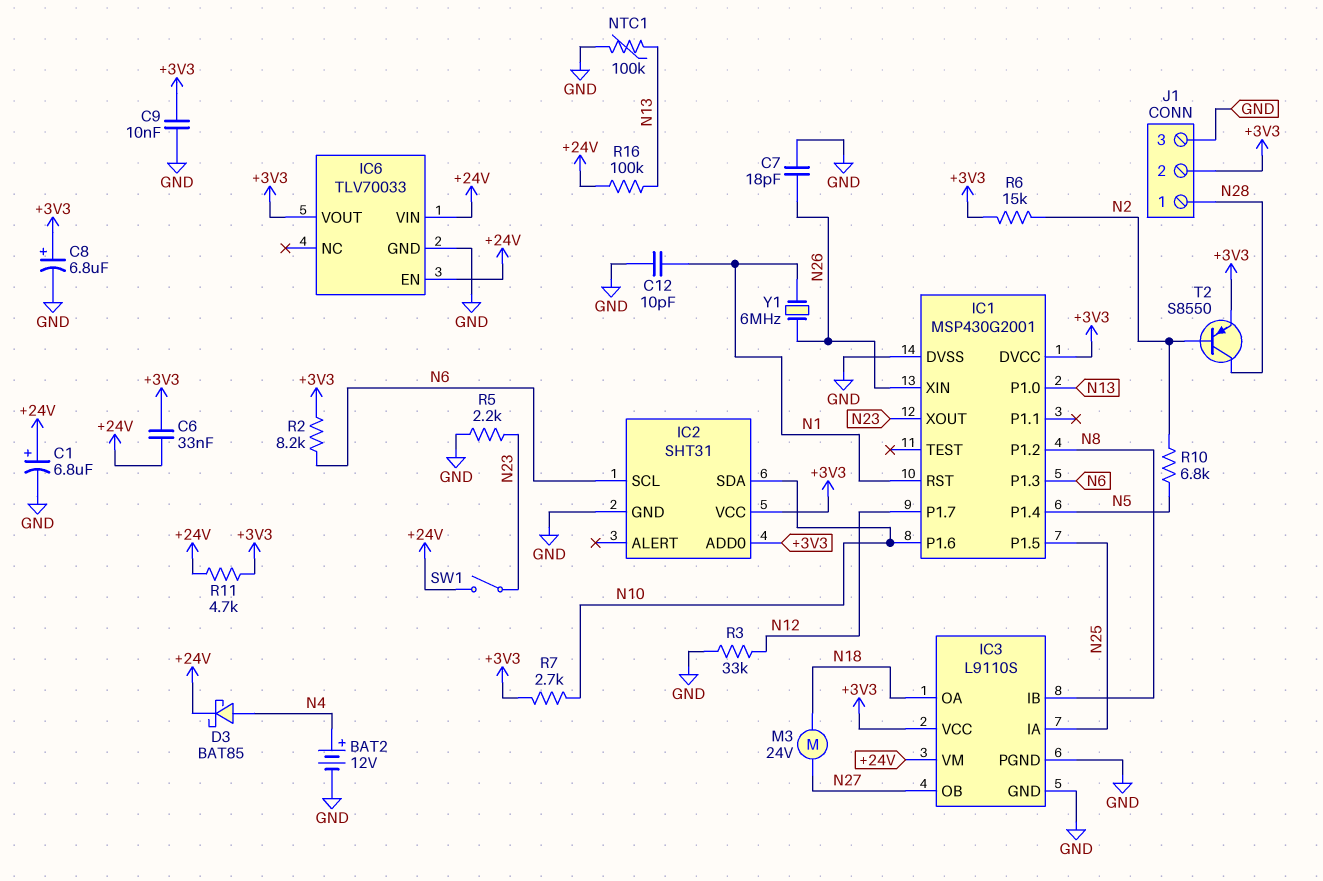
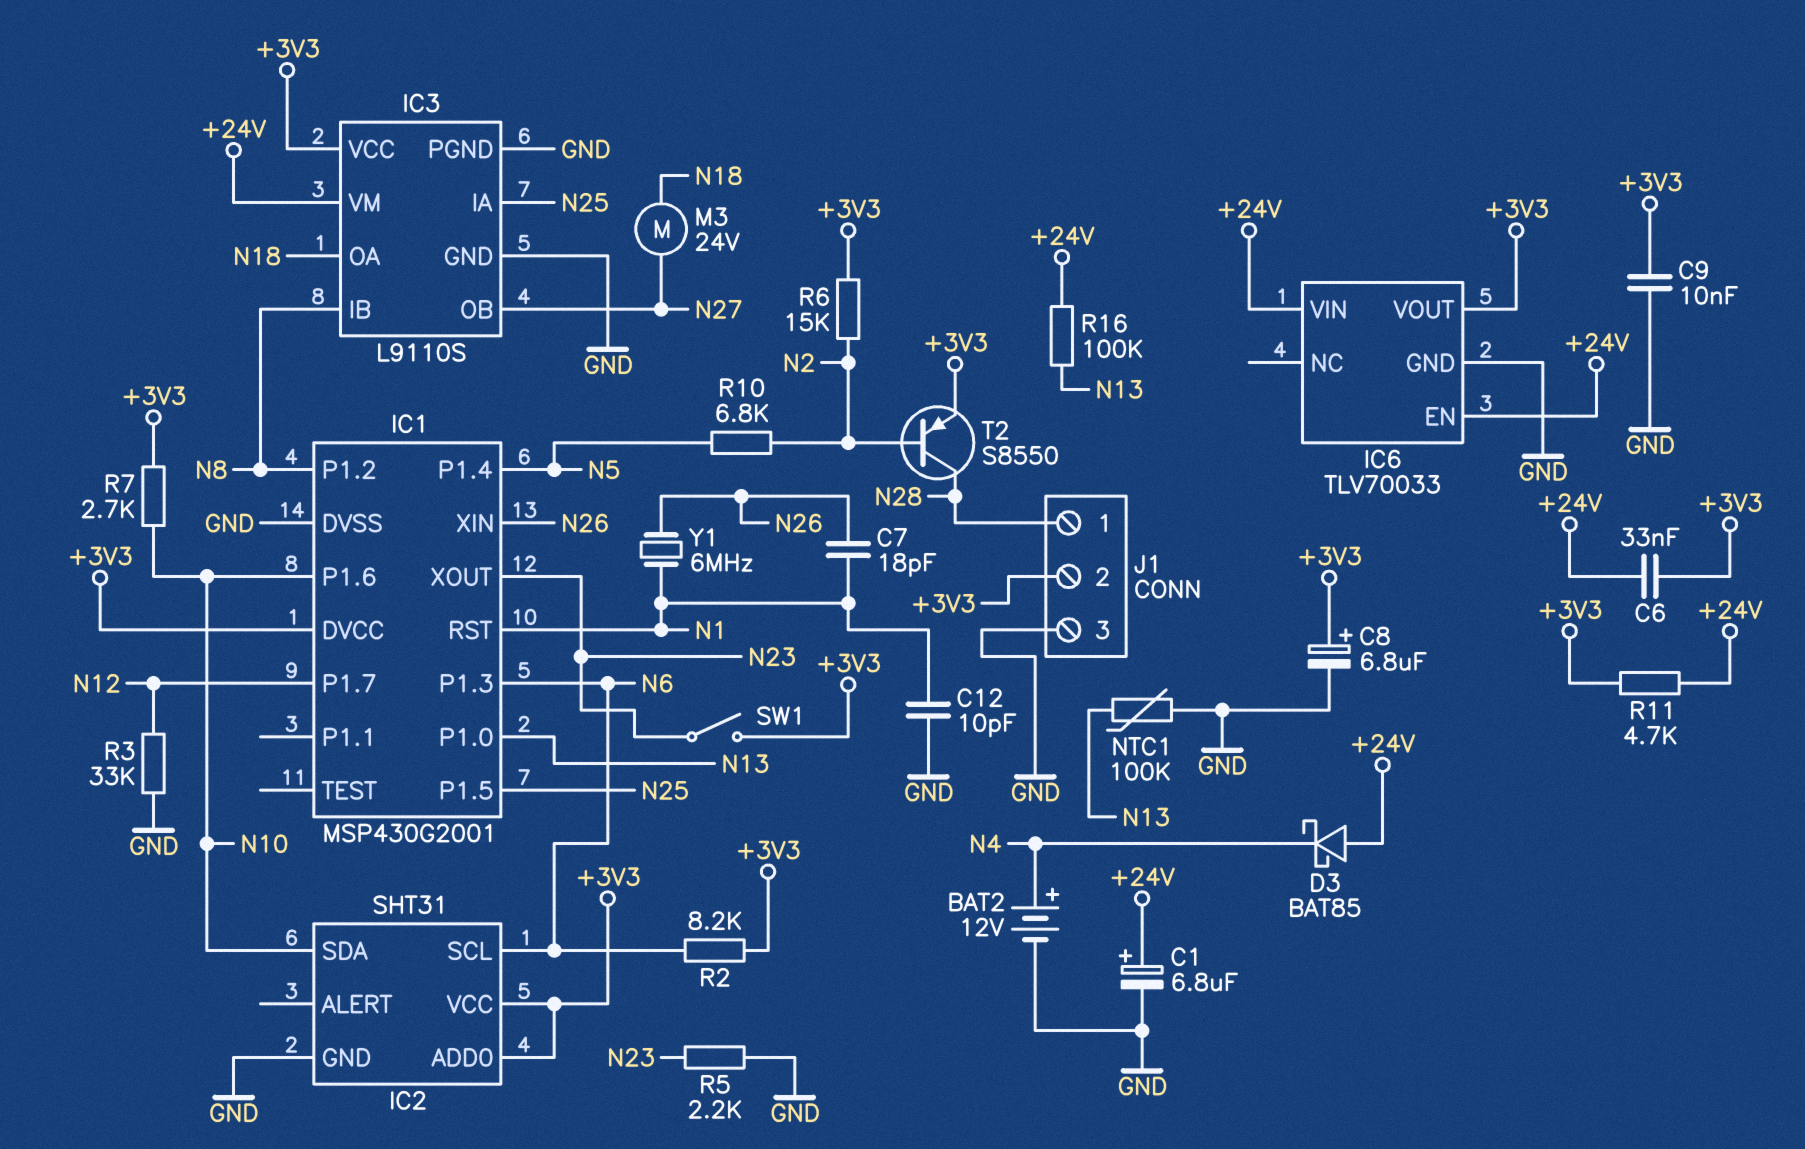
C7: 18pF (GND, N26) -> 18pF (N1, N26)
D3: schottky BAT85 (A N4, K +24V) -> schottky BAT85 (A +24V, K N4)
SW1: switch (+24V, N23) -> switch (+3V3, N23)

